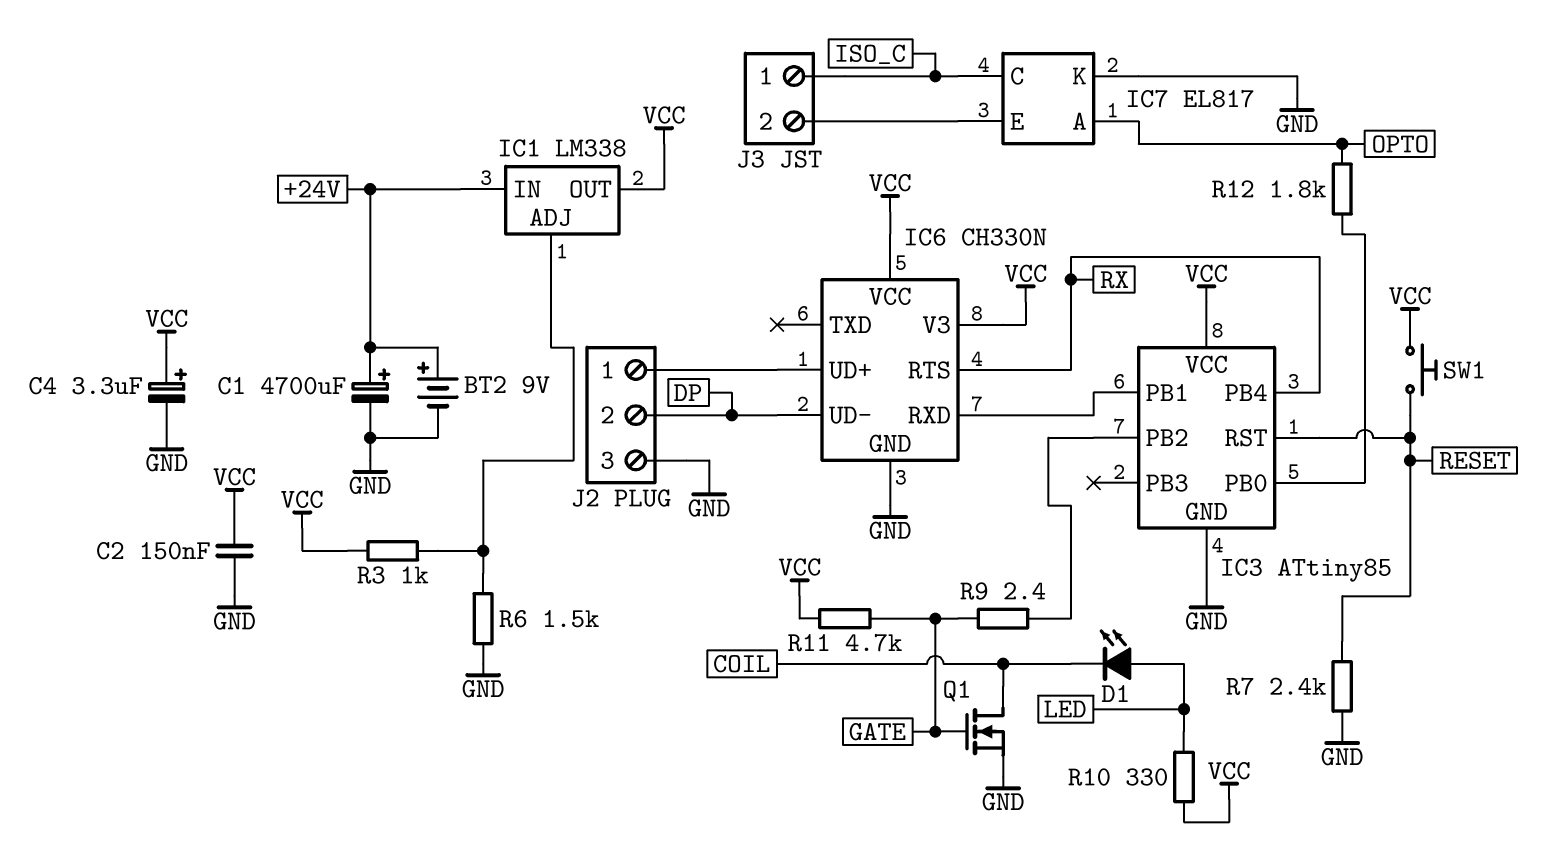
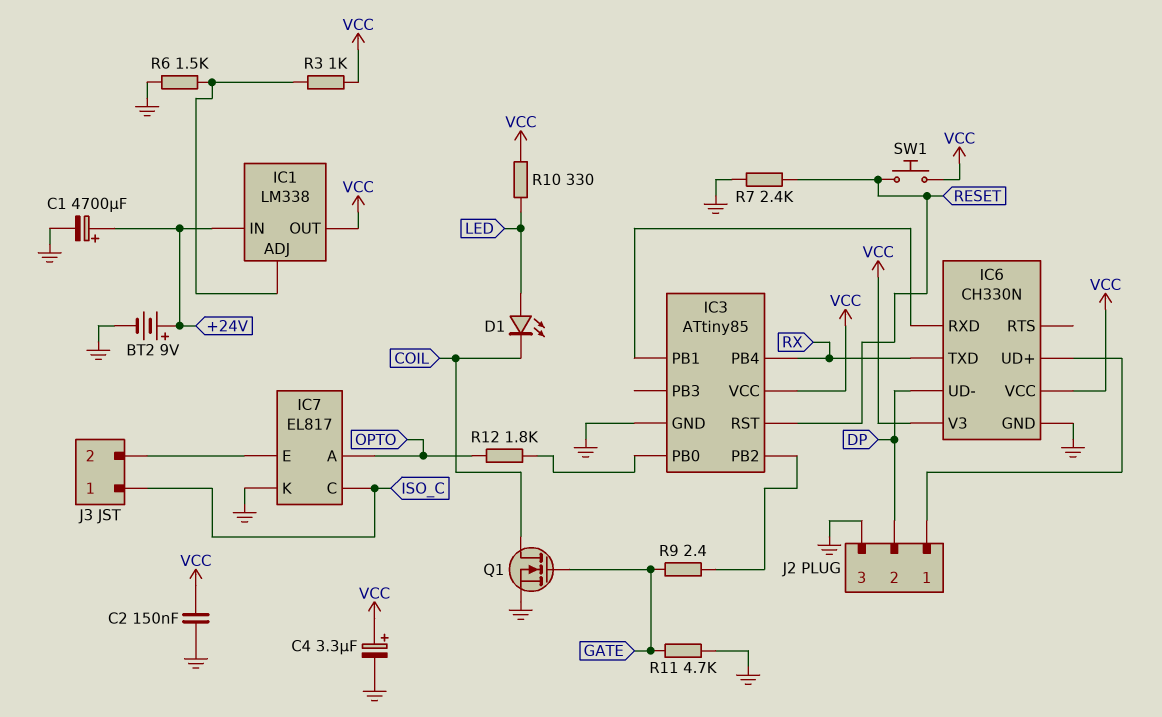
IC6 pin RTS: RX -> none
IC6 pin TXD: none -> RX
R11: 4.7k (GATE, VCC) -> 4.7k (GATE, GND)

